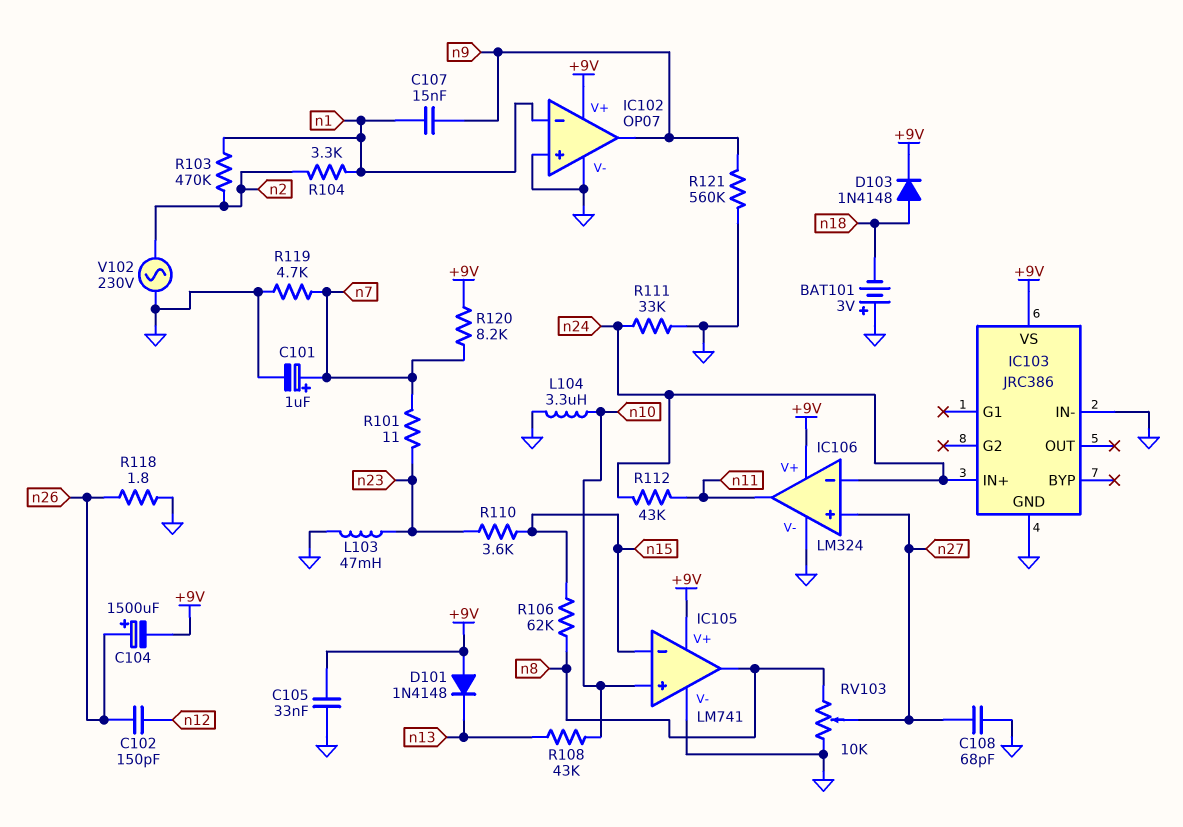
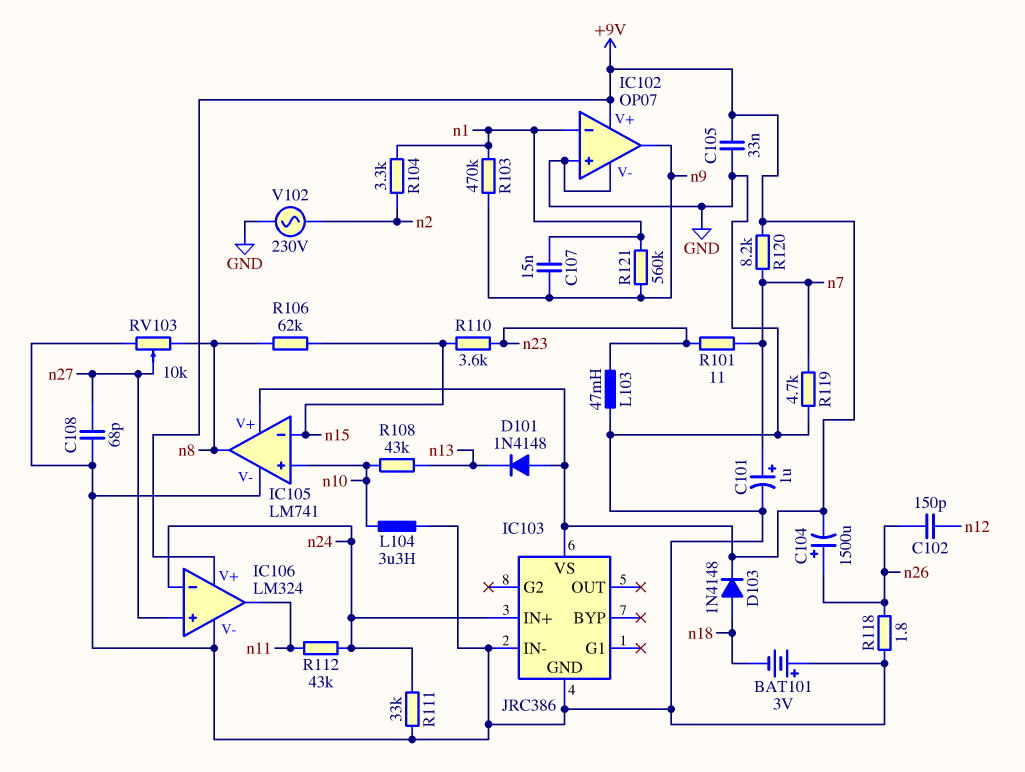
R103: 470k (n1, n2) -> 470k (n1, n9)
R121: 560k (GND, n9) -> 560k (n1, n9)

